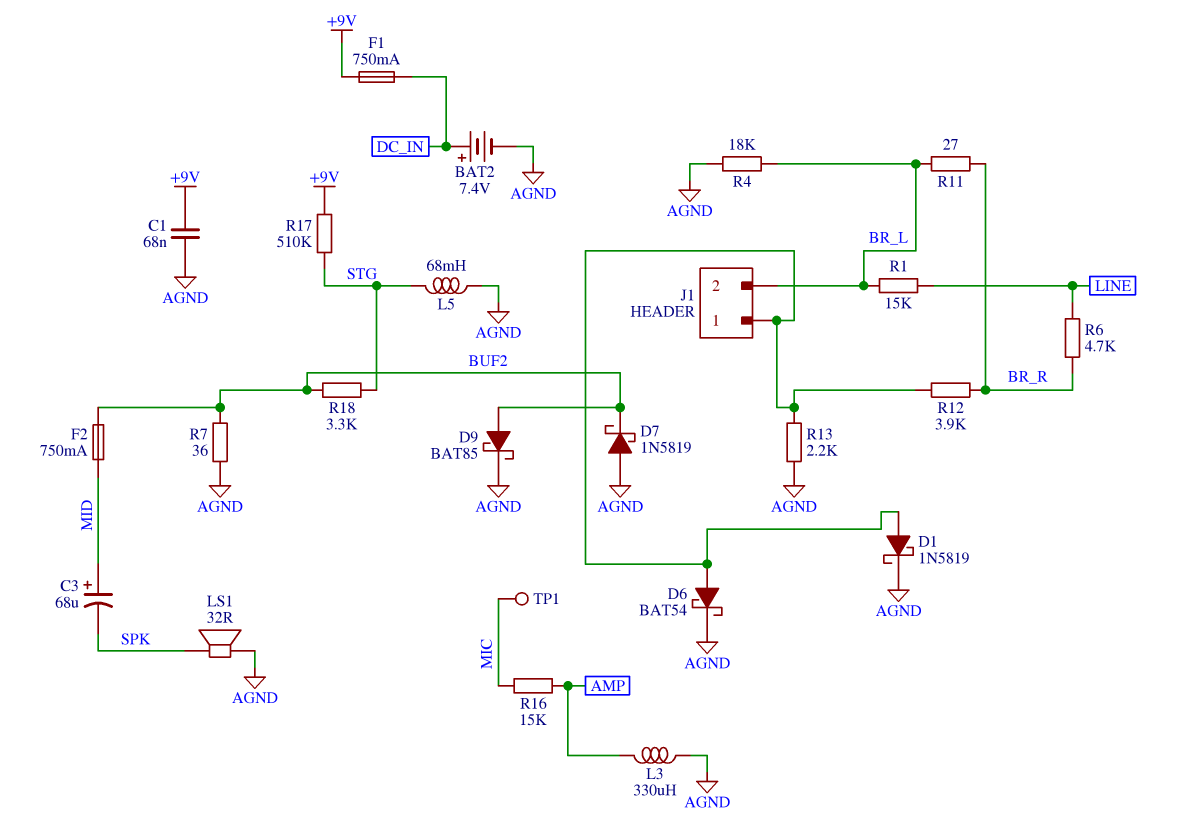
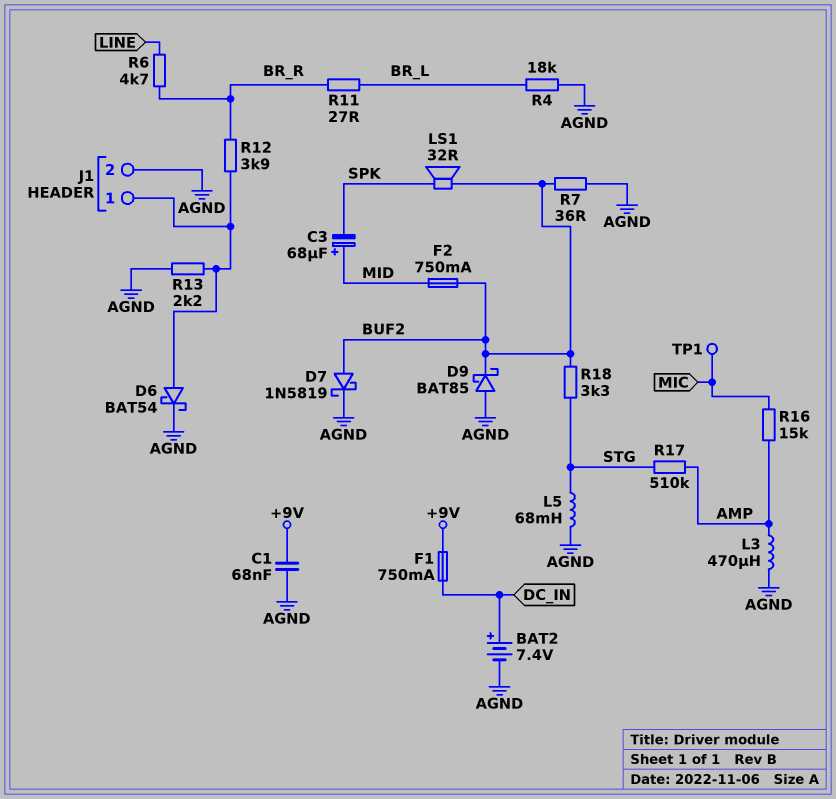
D1: schottky 1N5819 (A J1/1, K AGND) -> none
D7: schottky 1N5819 (A AGND, K BUF2) -> schottky 1N5819 (A BUF2, K AGND)
D9: schottky BAT85 (A BUF2, K AGND) -> schottky BAT85 (A AGND, K BUF2)
J1 pin 2: BR_L -> AGND
L3: 330uH (AGND, AMP) -> 470uH (AGND, AMP)
LS1: speaker 32R (AGND, SPK) -> speaker 32R (BUF2, SPK)
R1: 15k (BR_L, LINE) -> none
R17: 510k (+9V, STG) -> 510k (AMP, STG)

